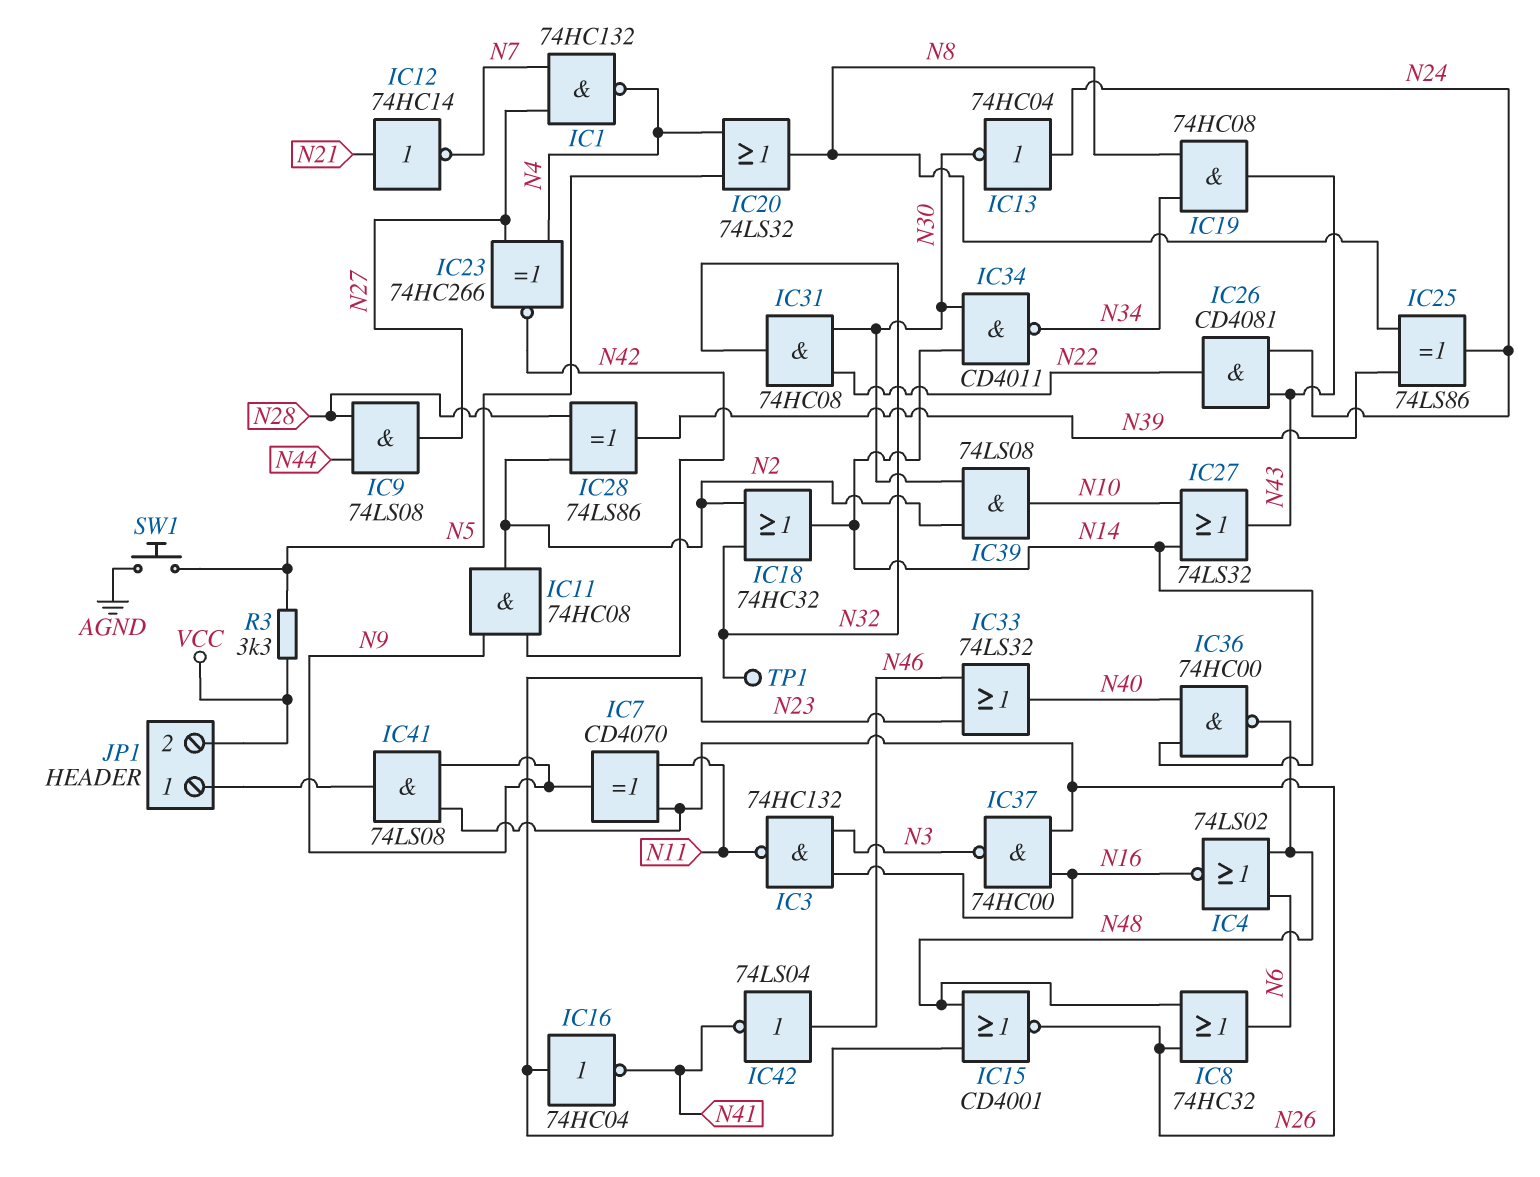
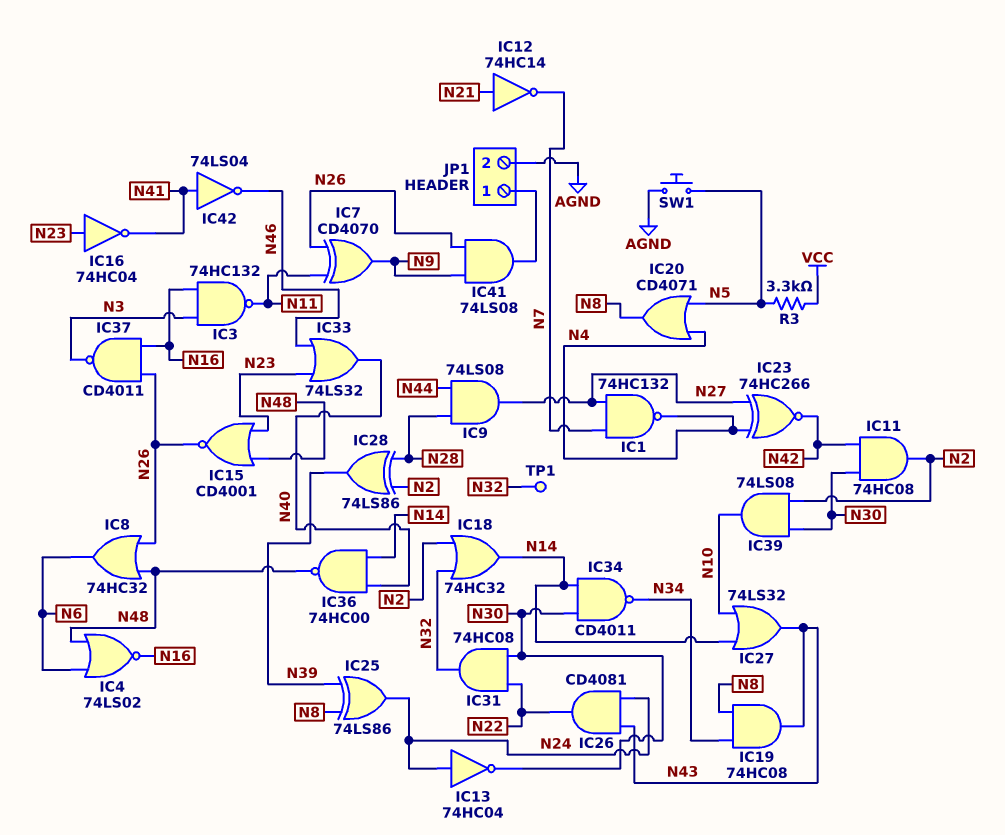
IC11: AND 74HC08 (in N9, in N42, out N2) -> AND 74HC08 (in N30, in N42, out N2)
IC20: OR 74LS32 (in N4, in N5, out N8) -> OR CD4071 (in N4, in N5, out N8)
IC37: NAND 74HC00 (in N16, in N26, out N3) -> NAND CD4011 (in N16, in N26, out N3)
IC42: NOT 74LS04 (in N46, out N41) -> NOT 74LS04 (in N41, out N46)
JP1 pin 2: VCC -> AGND

